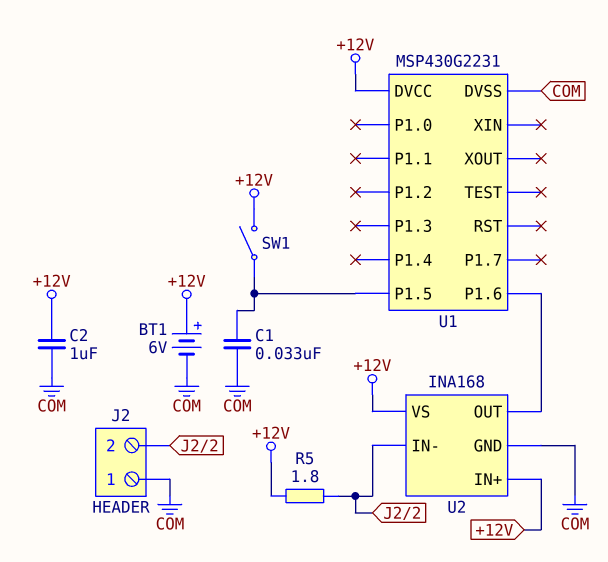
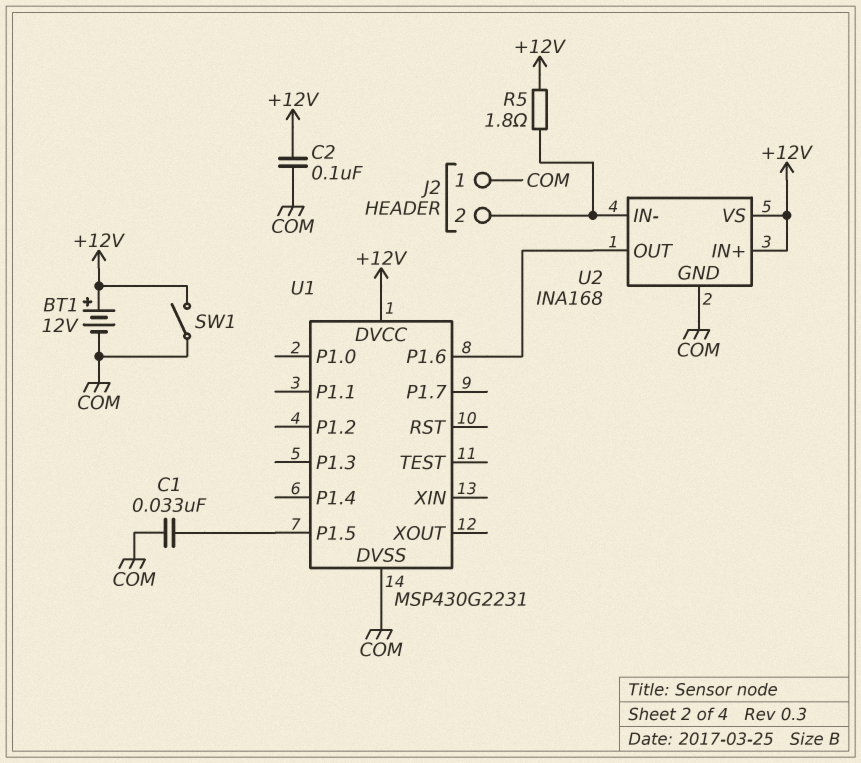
BT1: 6V (plus +12V, minus COM) -> 12V (plus +12V, minus COM)
C2: 1uF (+12V, COM) -> 100nF (+12V, COM)
SW1: switch (+12V, U1/P1.5) -> switch (+12V, COM)

